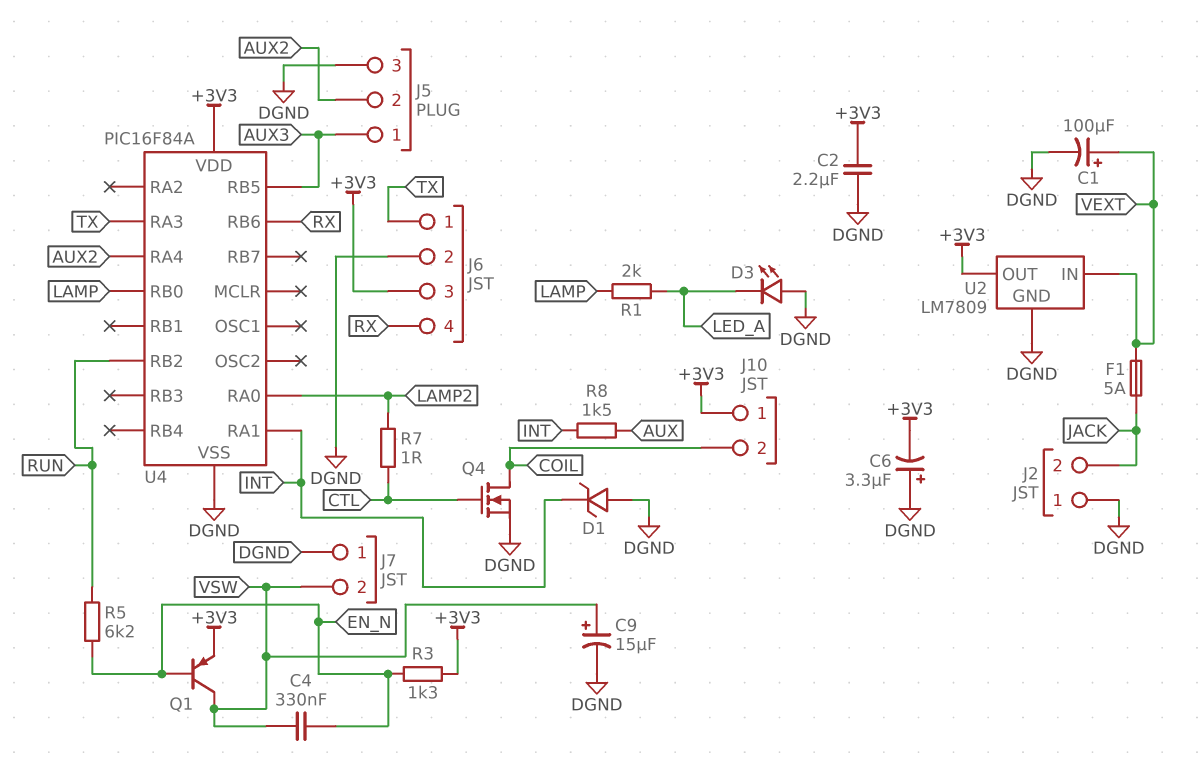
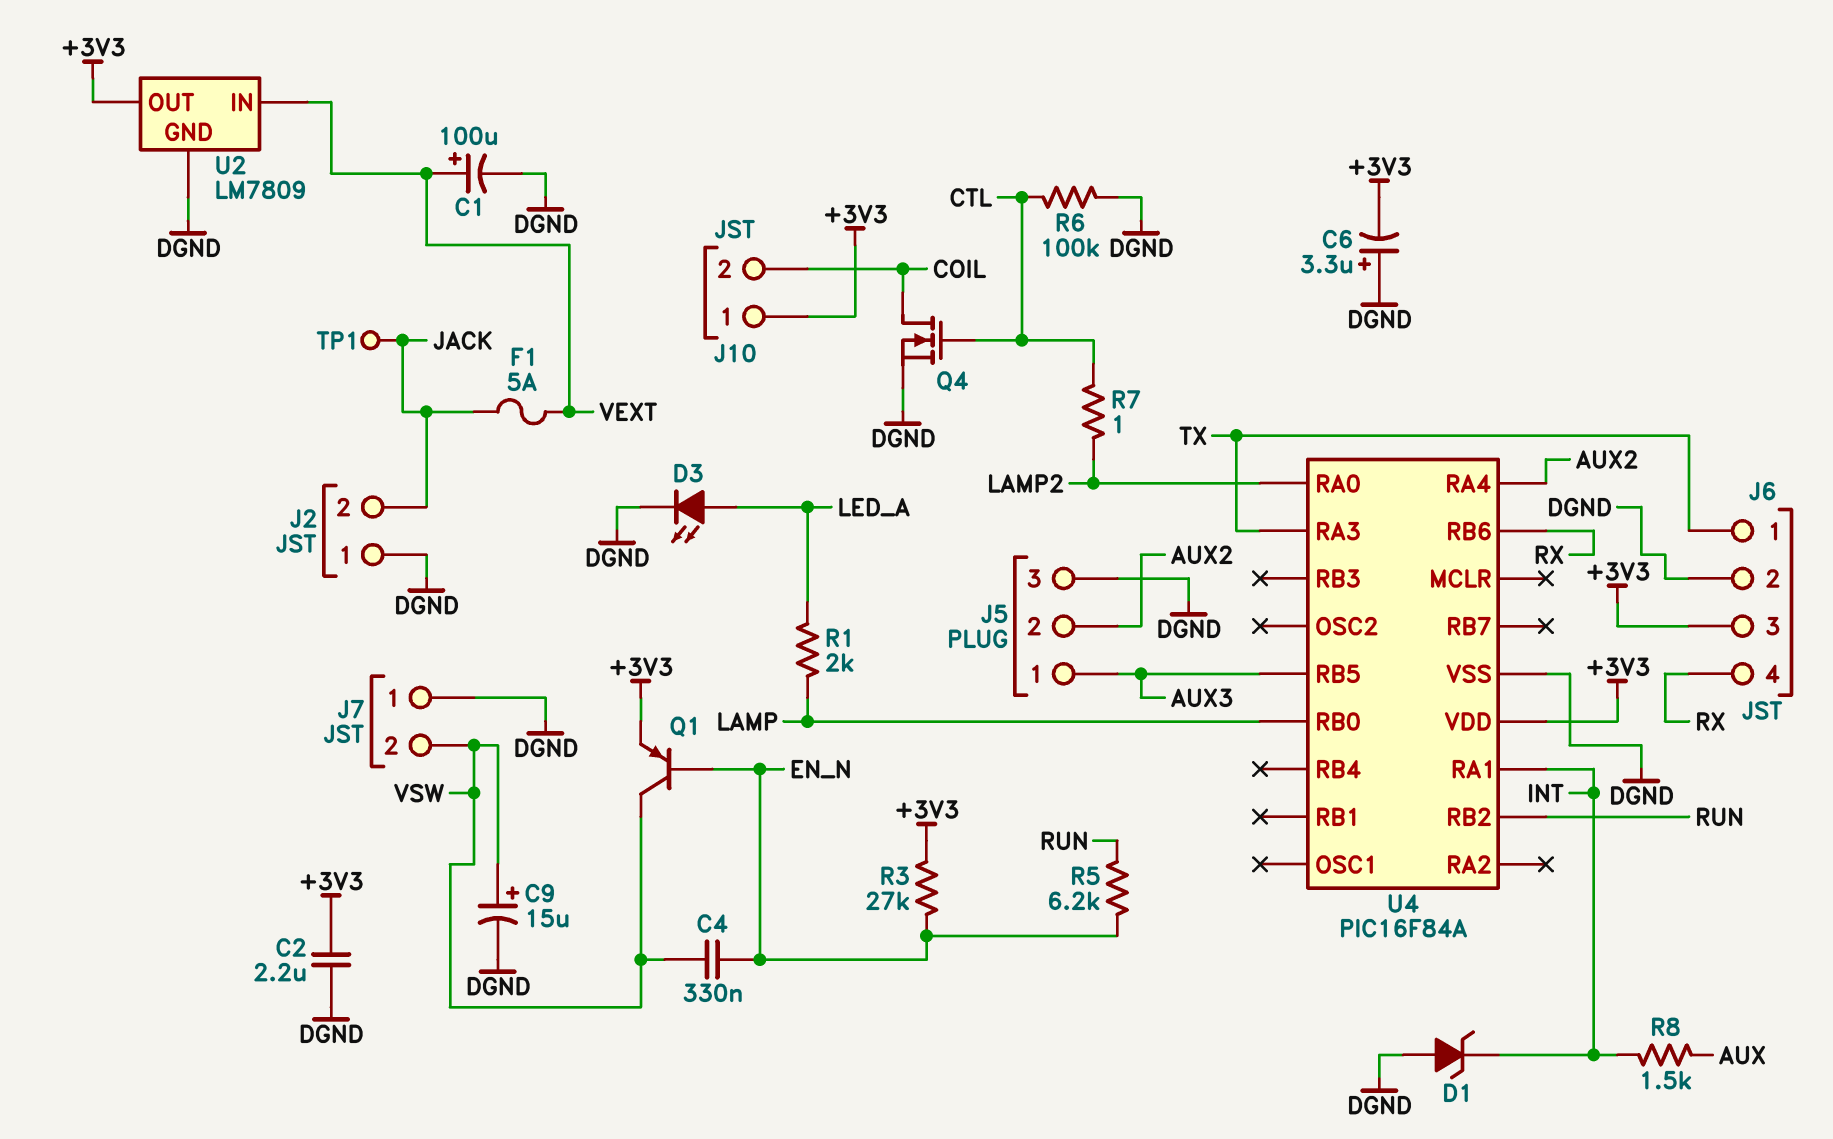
D3: LED (A DGND, K LED_A) -> LED (A LED_A, K DGND)
R3: 1.3k (+3V3, EN_N) -> 27k (+3V3, EN_N)
R6: none -> 100k (CTL, DGND)
TP1: none -> test point (JACK)

